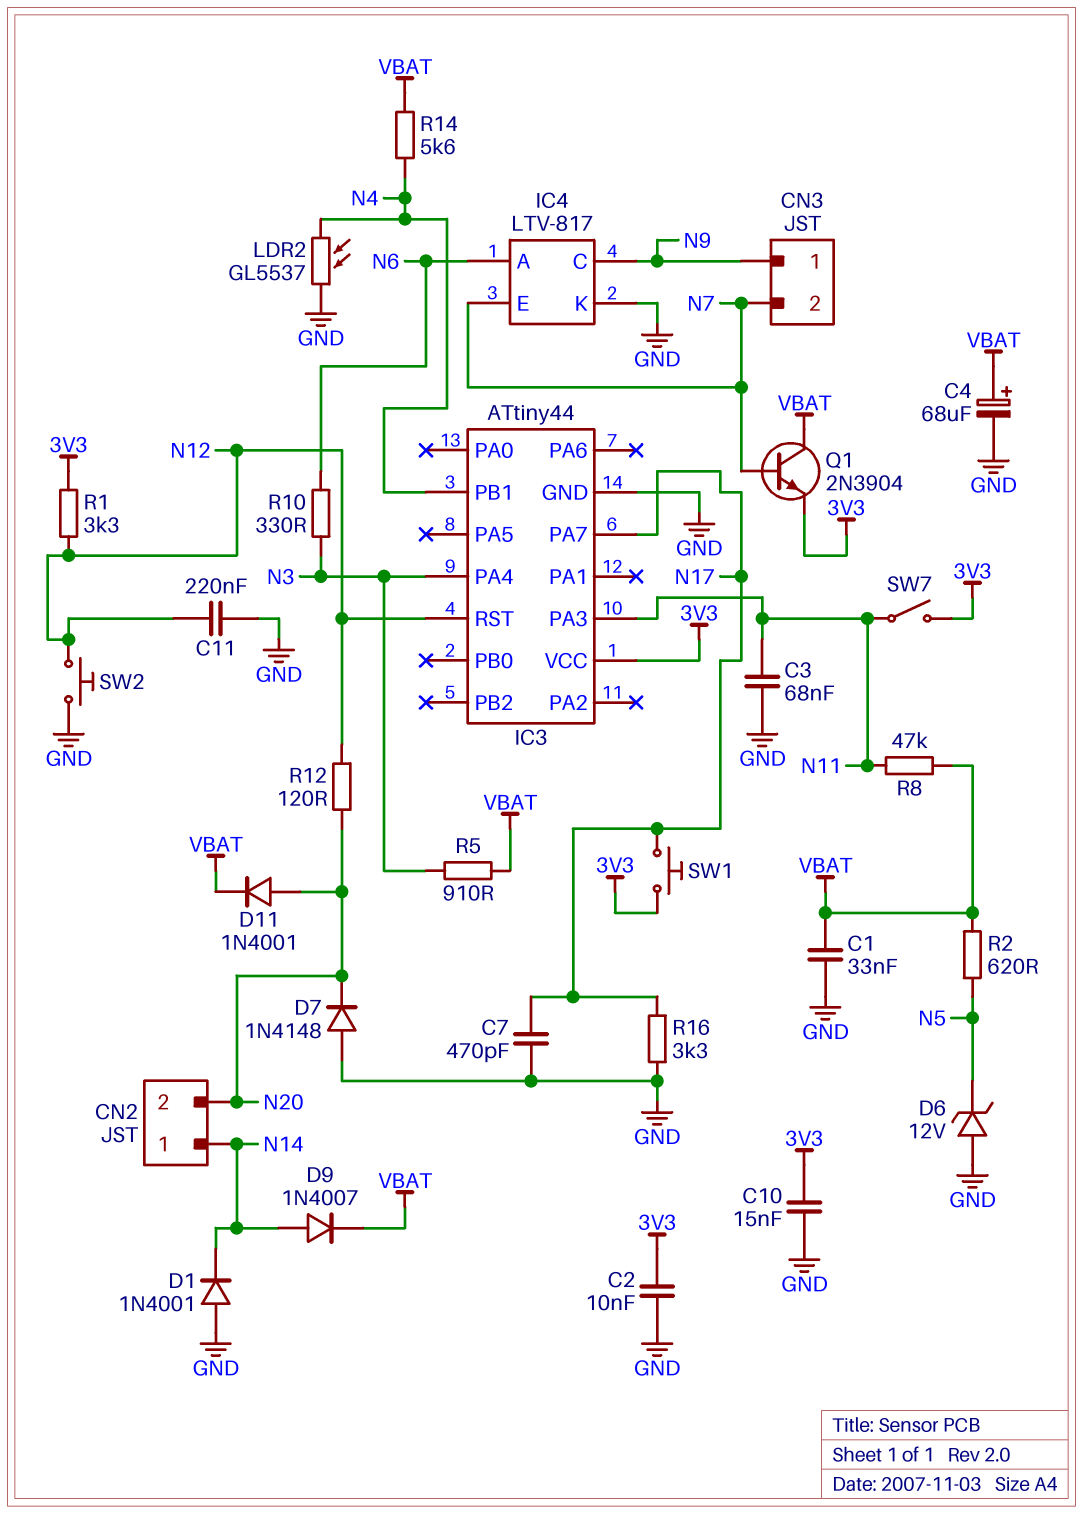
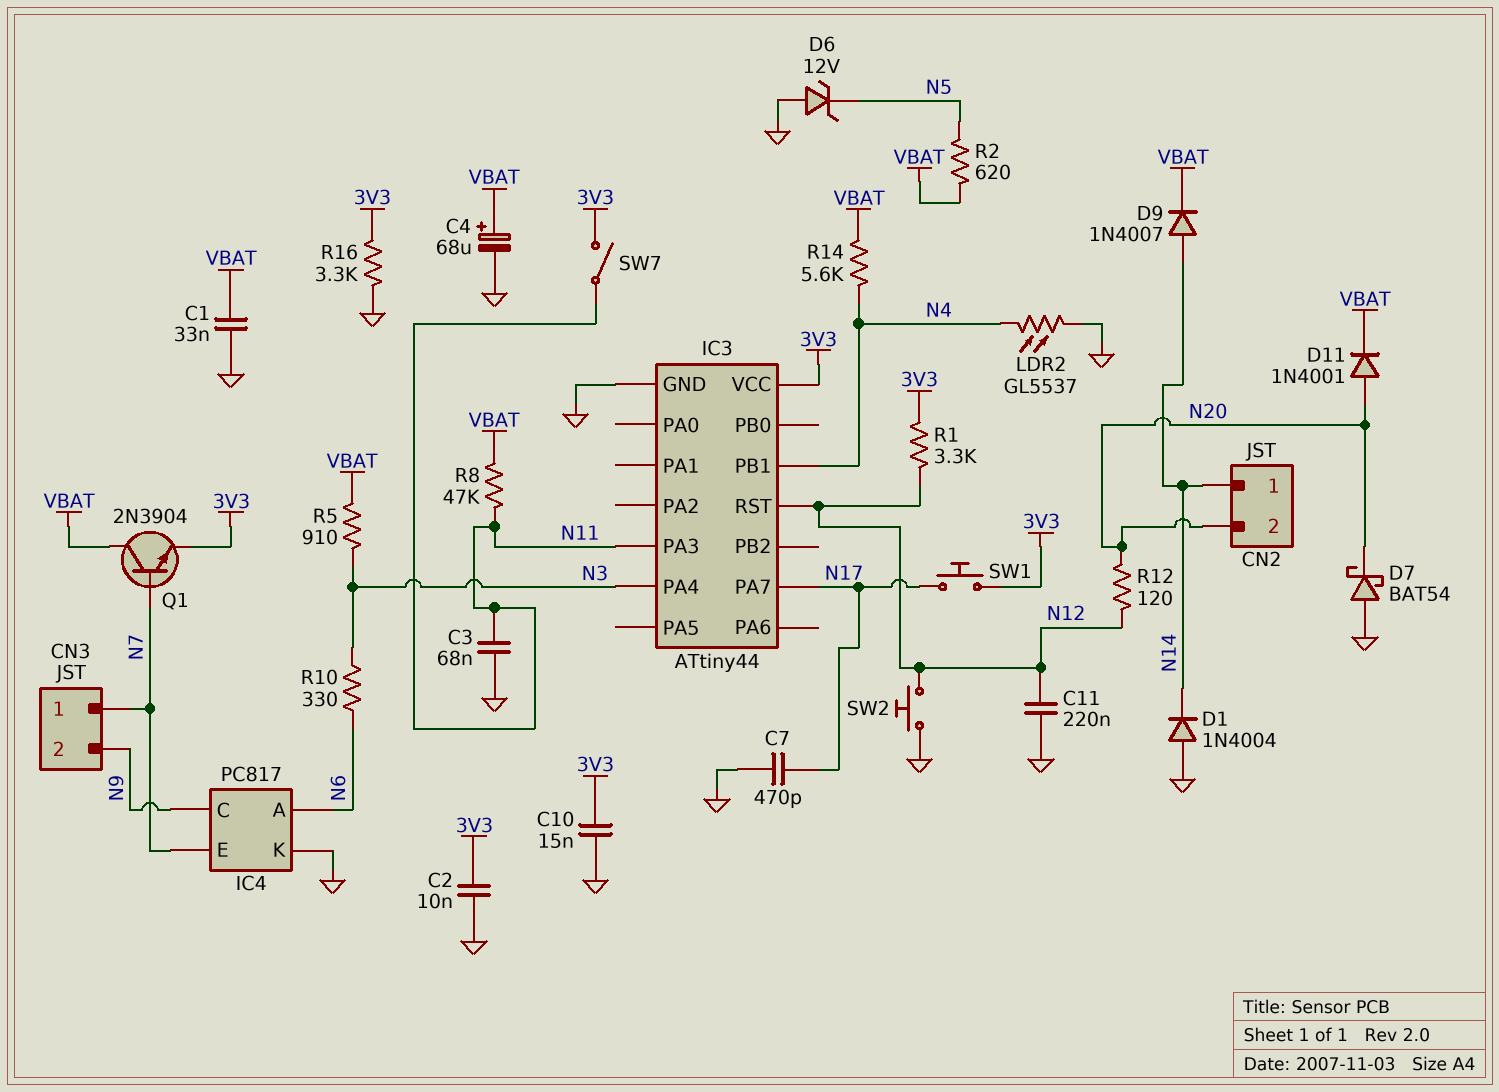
CN3 pin 1: N9 -> N7
CN3 pin 2: N7 -> N9
D1: diode 1N4001 (A GND, K N14) -> diode 1N4004 (A GND, K N14)
D7: diode 1N4148 (A GND, K N20) -> schottky BAT54 (A GND, K N20)
IC4: LTV-817 -> PC817
R16: 3.3k (GND, N17) -> 3.3k (3V3, GND)

